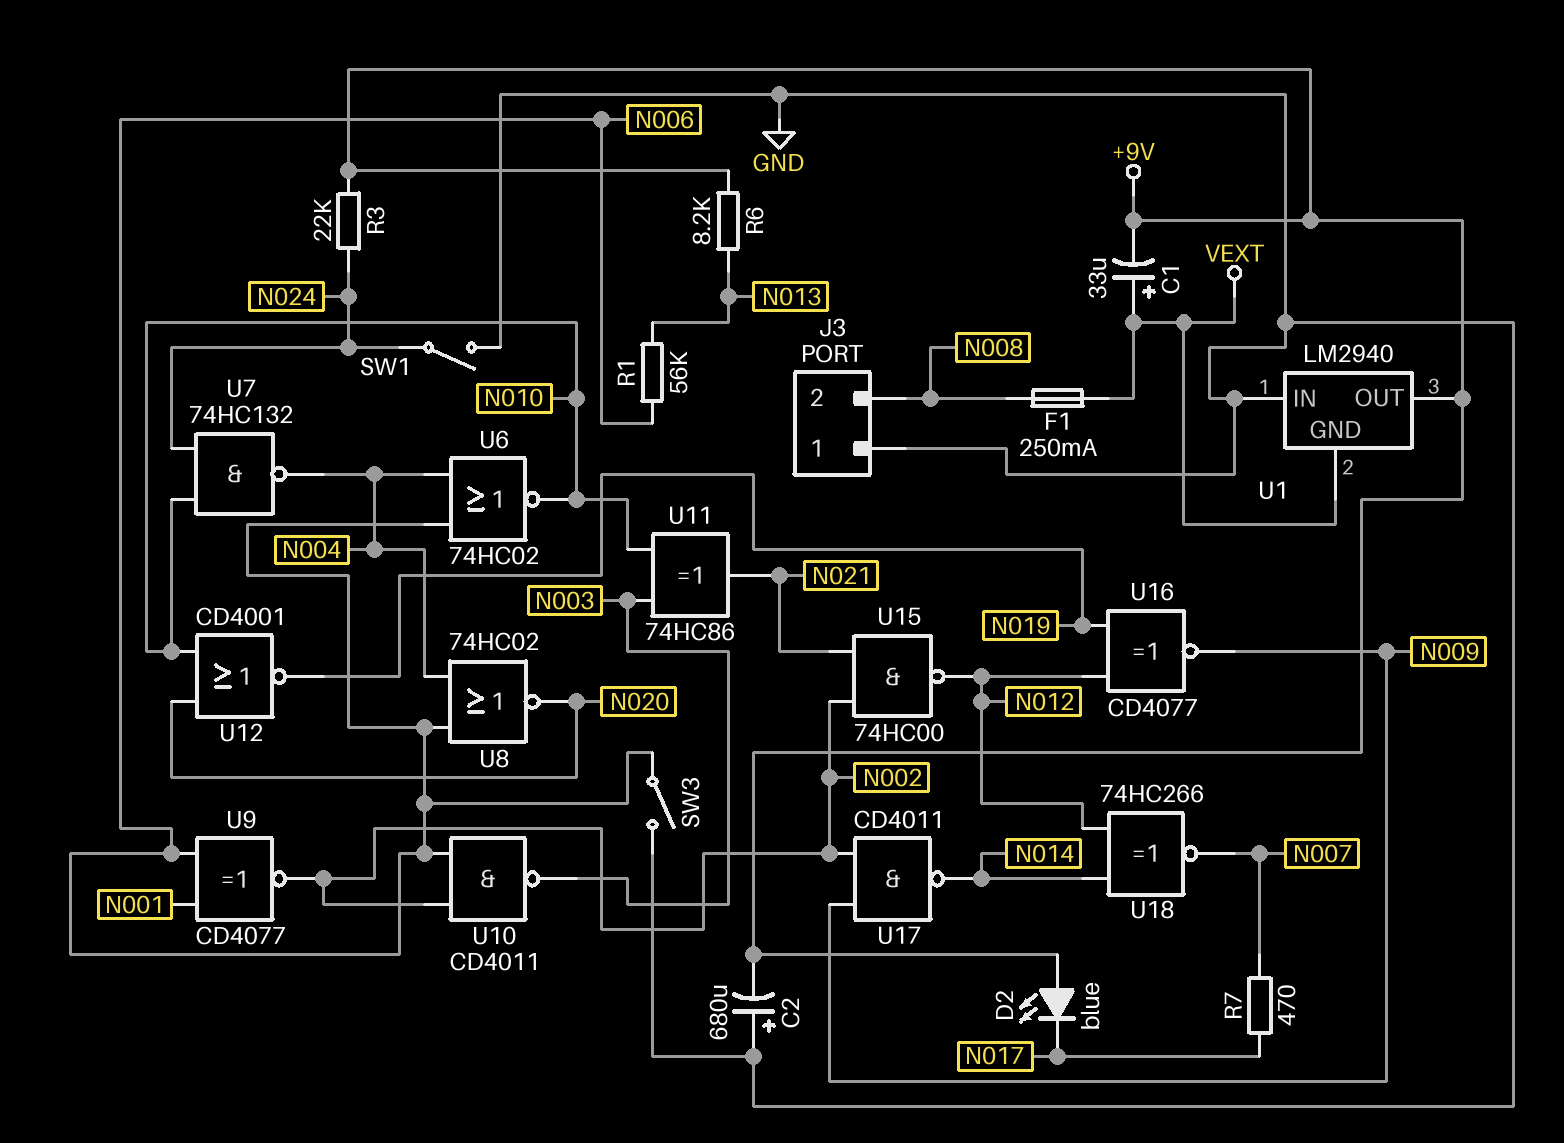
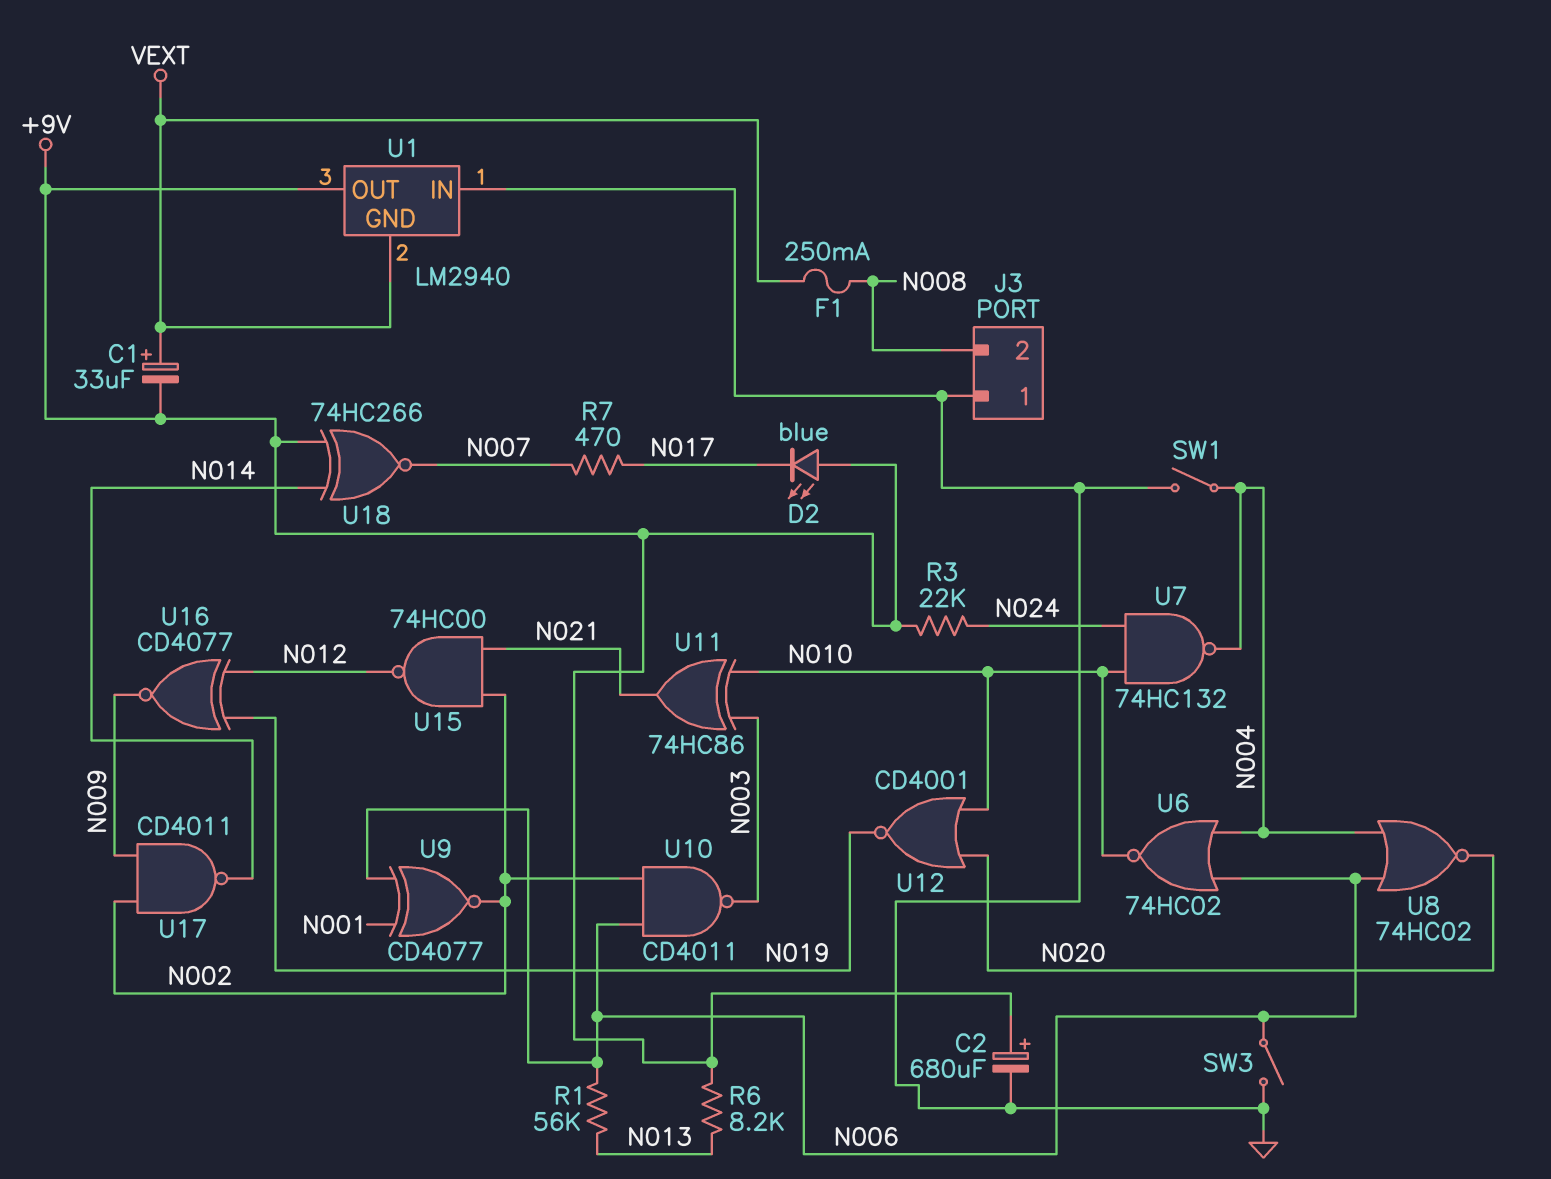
C2: 680uF (plus GND, minus +9V) -> 680uF (plus +9V, minus GND)
SW1: switch (GND, N024) -> switch (GND, N004)
U18: XNOR 74HC266 (in N012, in N014, out N007) -> XNOR 74HC266 (in +9V, in N014, out N007)

